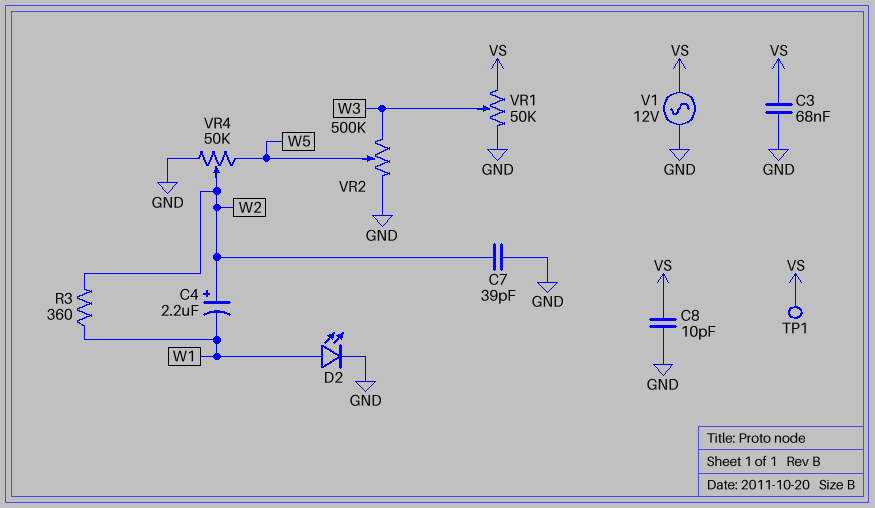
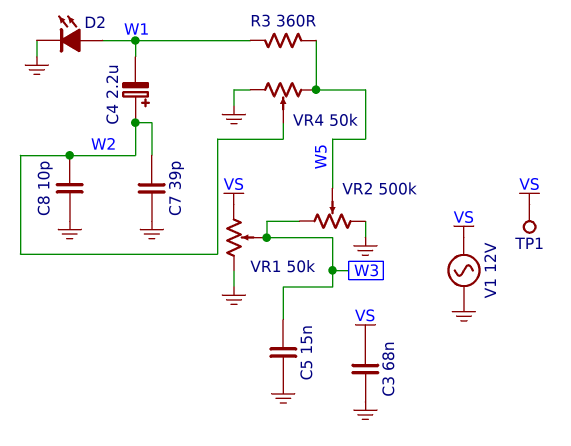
C5: none -> 15nF (GND, W3)
C8: 10pF (GND, VS) -> 10pF (GND, W2)
R3: 360 (W1, W2) -> 360 (W1, W5)

